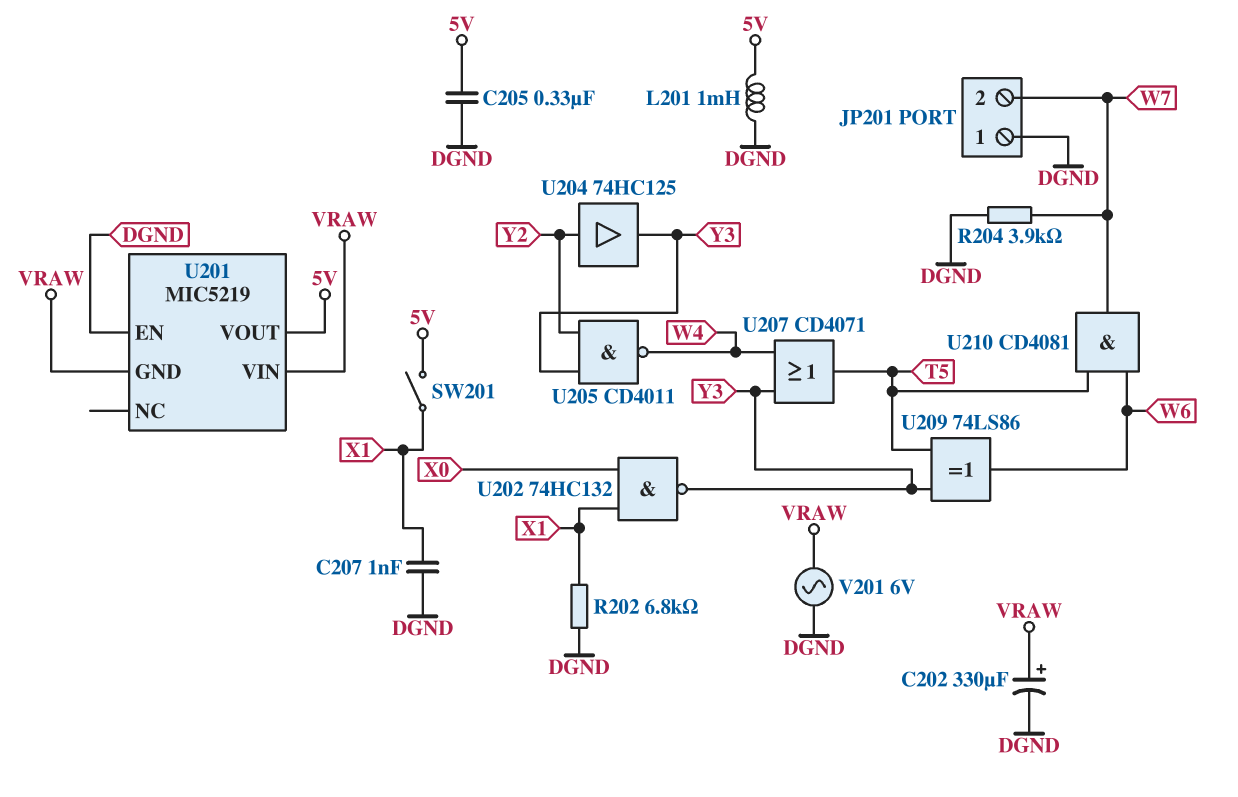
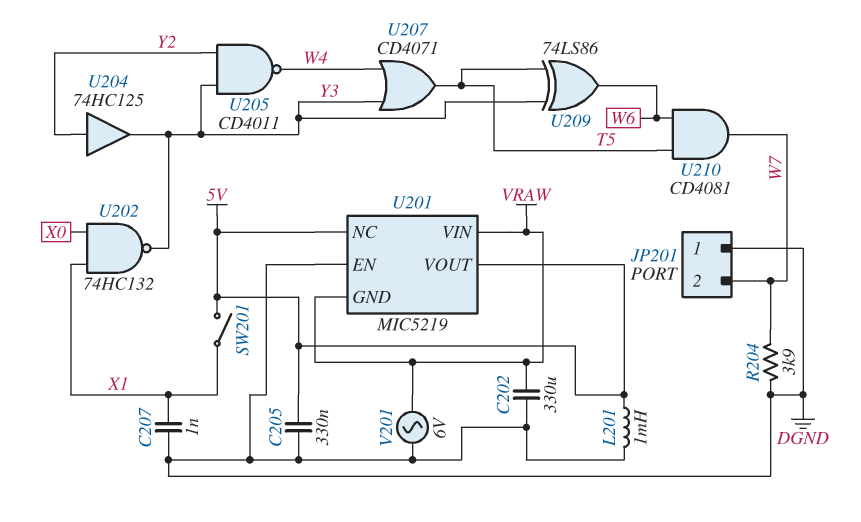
C202: 330uF (plus VRAW, minus DGND) -> 330uF (DGND, VRAW)
R202: 6.8k (DGND, X1) -> none
U201 pin NC: none -> 5V

